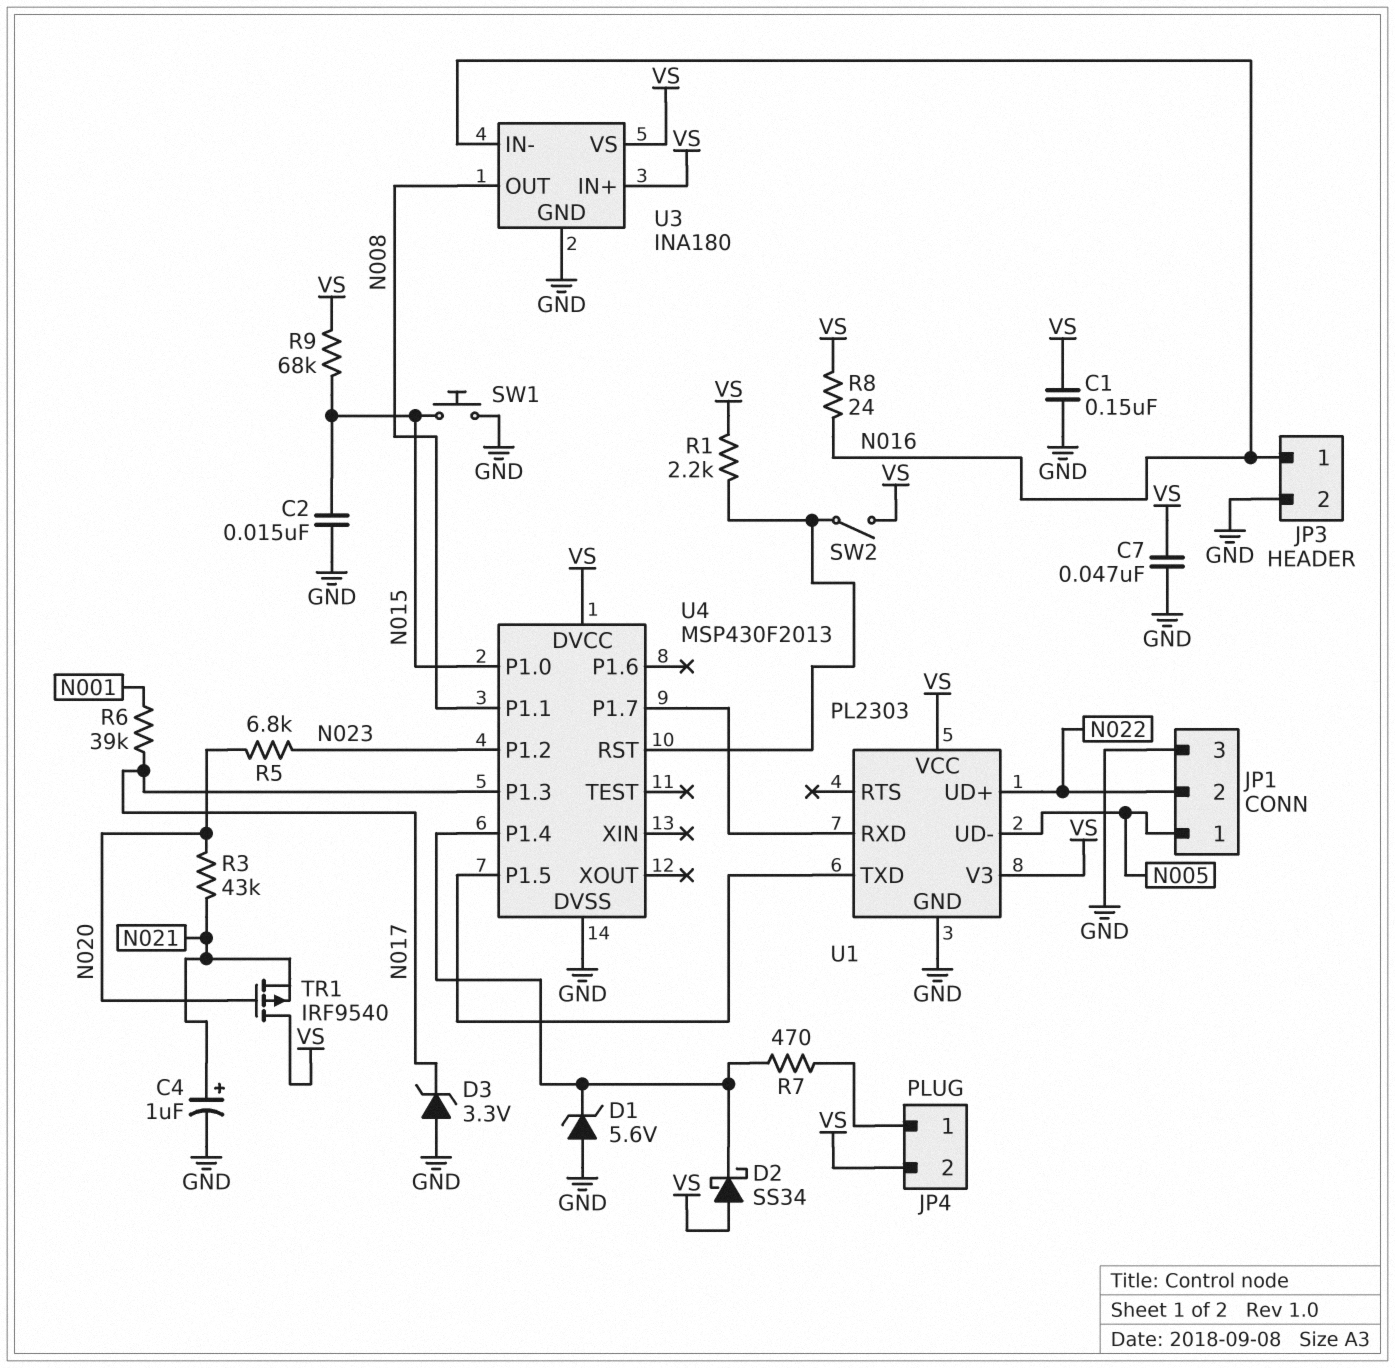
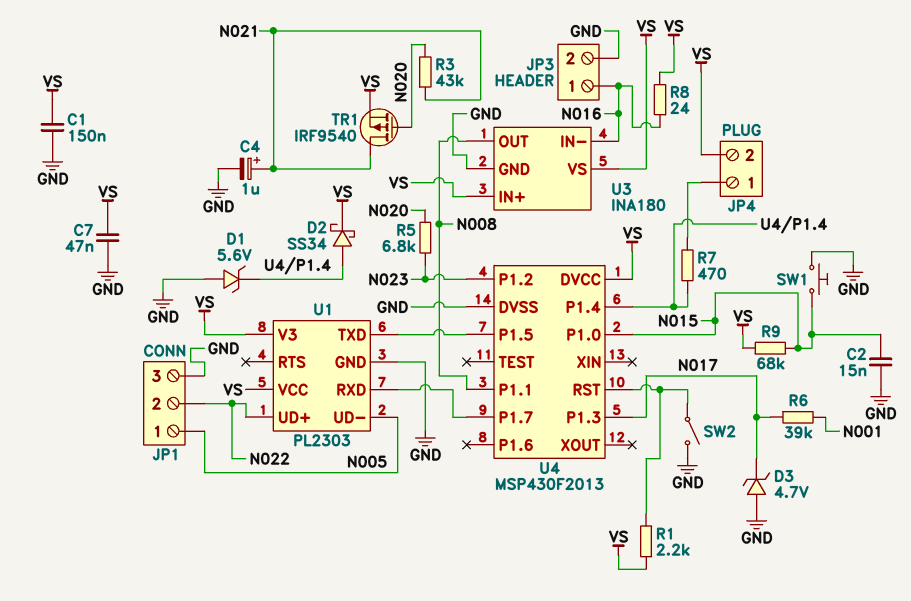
D2: schottky SS34 (A VS, K U4/P1.4) -> schottky SS34 (A U4/P1.4, K VS)
D3: zener 3.3V (A GND, K N017) -> zener 4.7V (A GND, K N017)
SW2: switch (U4/RST, VS) -> switch (GND, U4/RST)
TR1: PMOS IRF9540 (G N020, D VS, S N021) -> PMOS IRF9540 (G N020, D N021, S VS)

